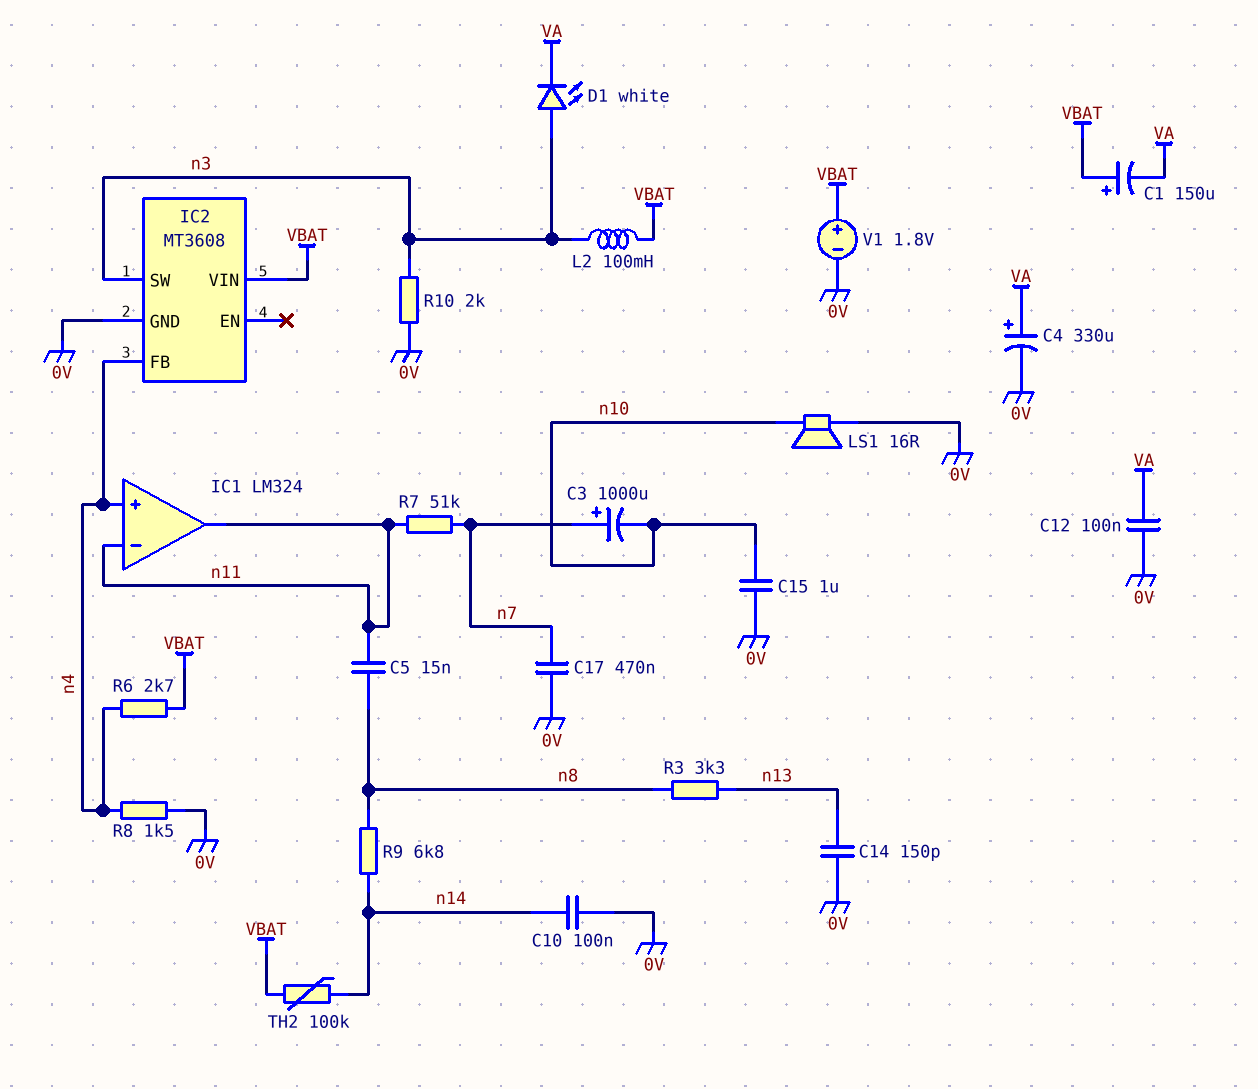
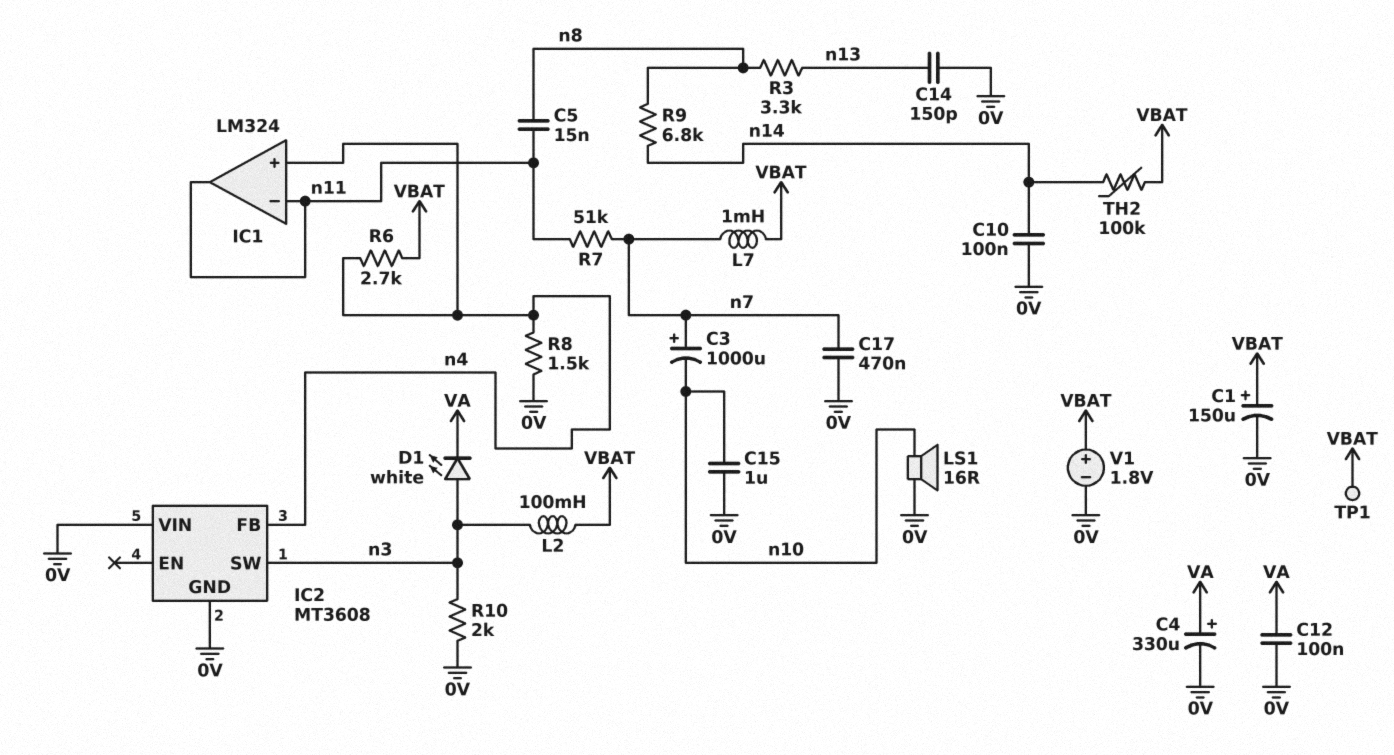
C1: 150uF (plus VBAT, minus VA) -> 150uF (plus VBAT, minus 0V)
IC2 pin VIN: VBAT -> 0V
L7: none -> 1mH (VBAT, n7)
TP1: none -> test point (VBAT)

